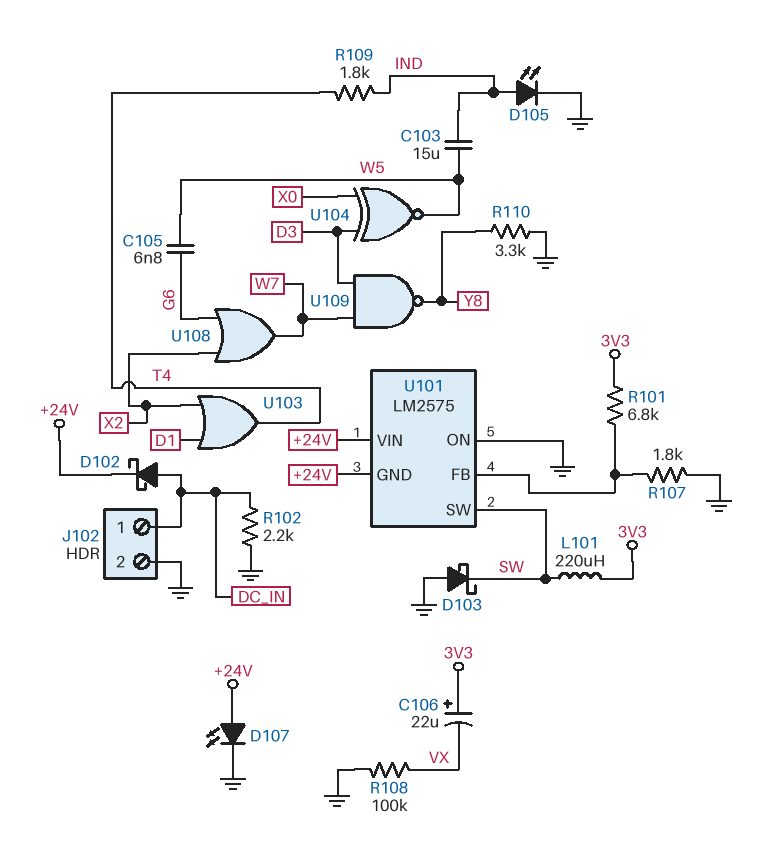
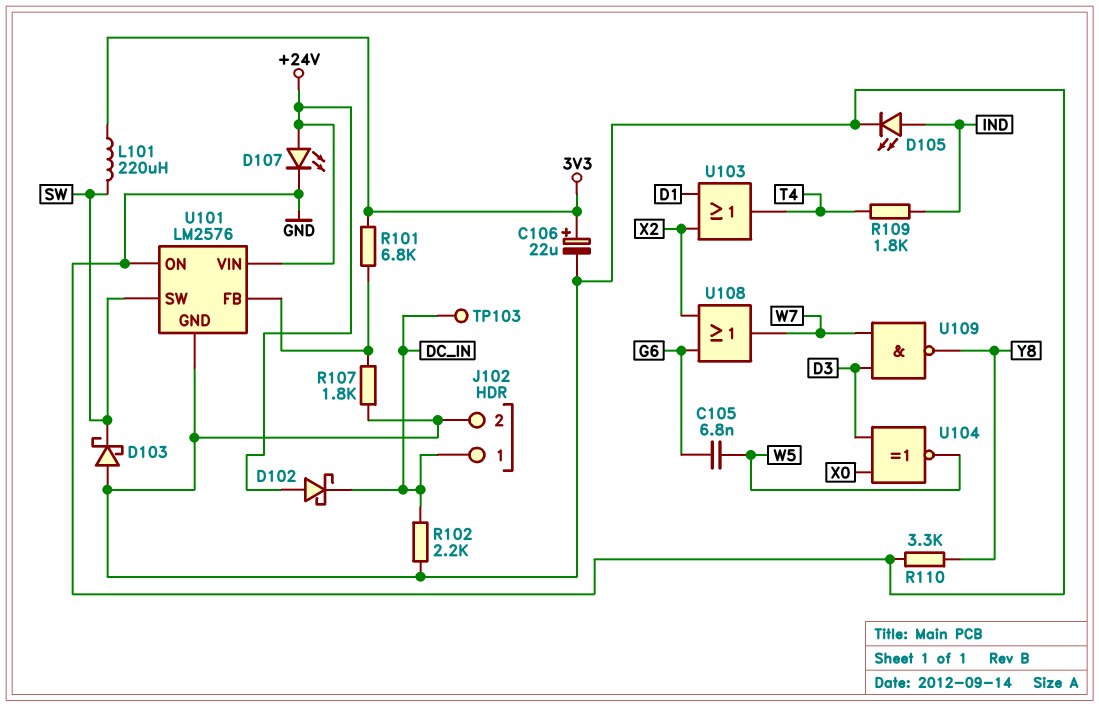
C103: 15uF (IND, W5) -> none
C106: 22uF (plus 3V3, minus VX) -> 22uF (plus 3V3, minus GND)
D102: schottky (A DC_IN, K +24V) -> schottky (A +24V, K DC_IN)
R108: 100k (GND, VX) -> none
TP103: none -> test point (DC_IN)
U101: LM2575 -> LM2576
U101 pin GND: +24V -> GND

